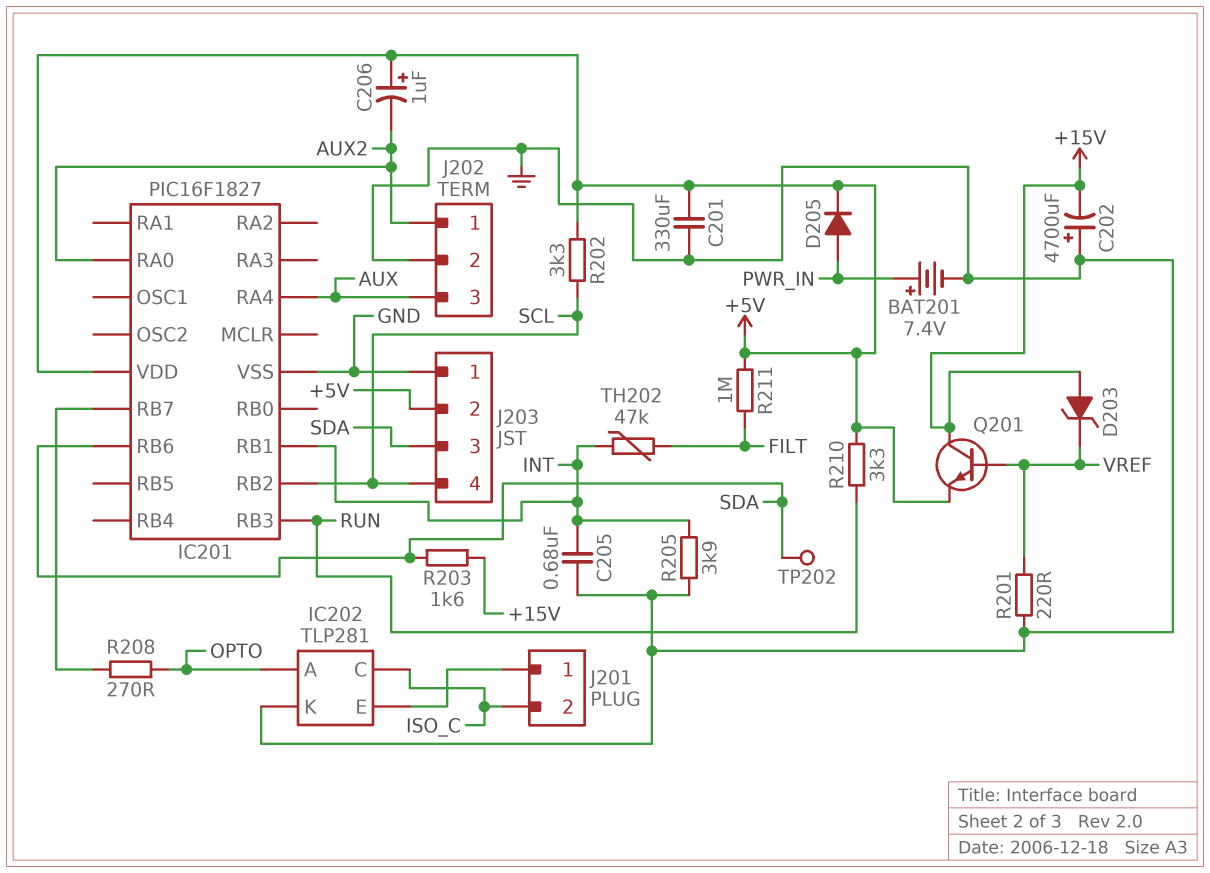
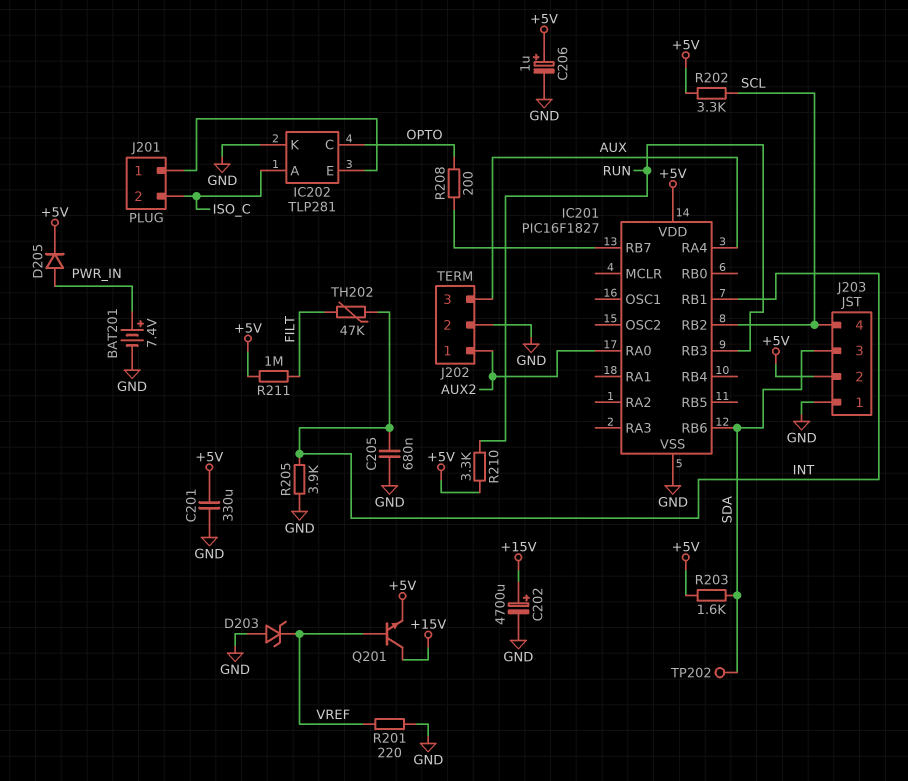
C202: 4700uF (plus GND, minus +15V) -> 4700uF (plus +15V, minus GND)
C206: 1uF (plus +5V, minus AUX2) -> 1uF (plus +5V, minus GND)
D203: zener (A +15V, K VREF) -> zener (A GND, K VREF)
IC202 pin A: OPTO -> ISO_C
IC202 pin C: ISO_C -> OPTO
R203: 1.6k (+15V, SDA) -> 1.6k (+5V, SDA)
R208: 270 (IC201/RB7, OPTO) -> 200 (IC201/RB7, OPTO)

